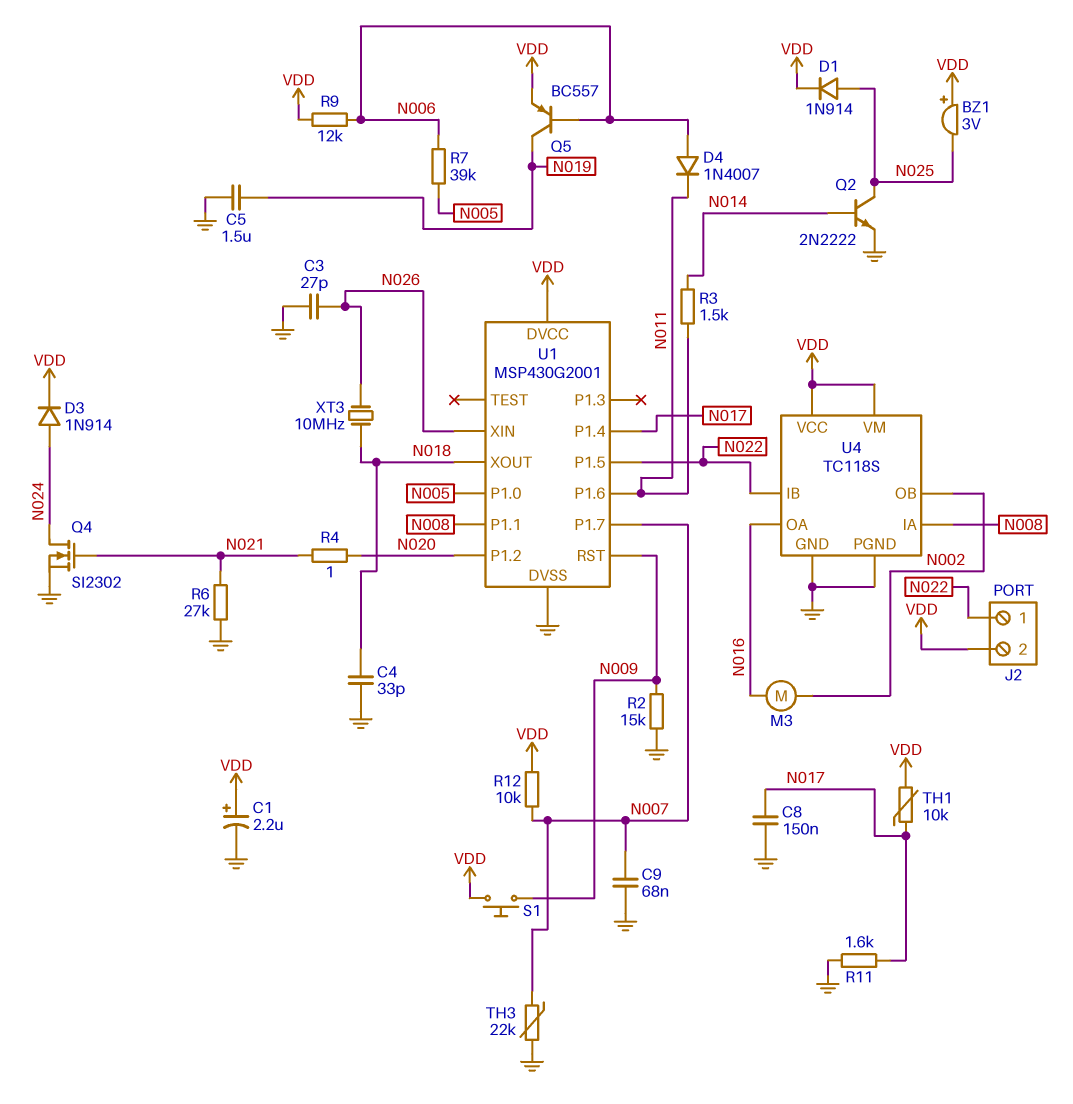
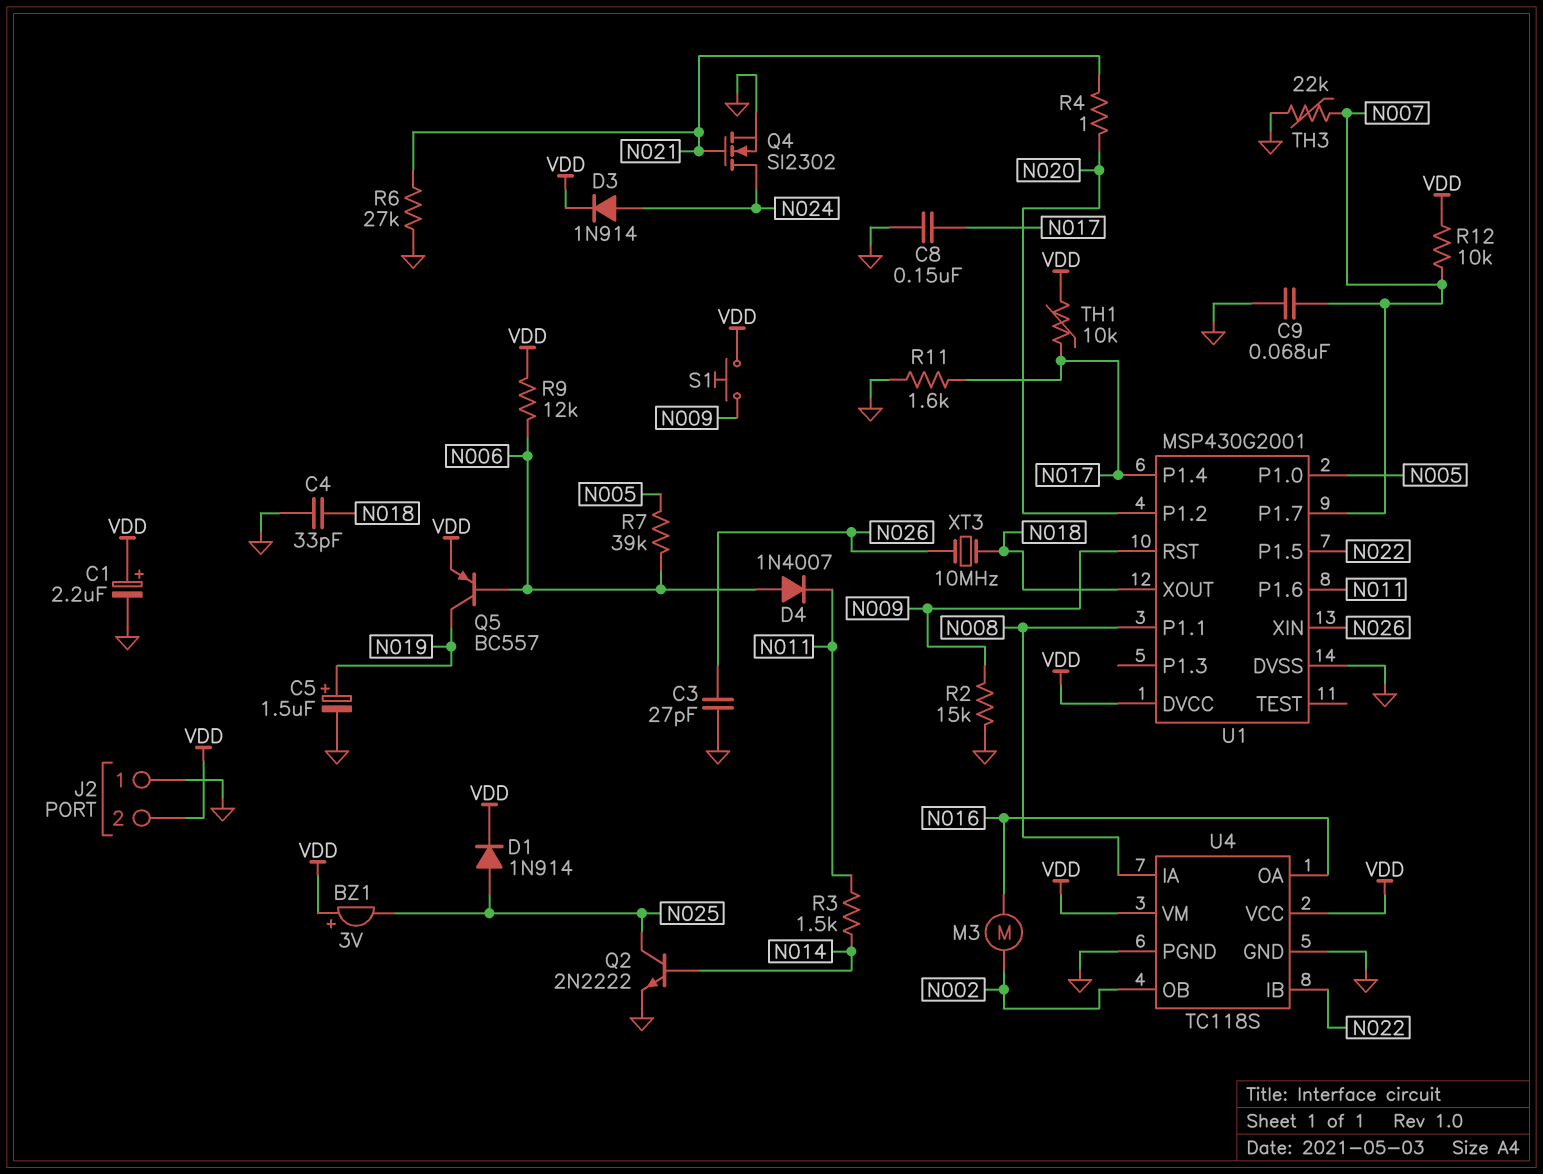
C5: 1.5uF (GND, N019) -> 1.5uF (plus N019, minus GND)
J2 pin 1: N022 -> GND

